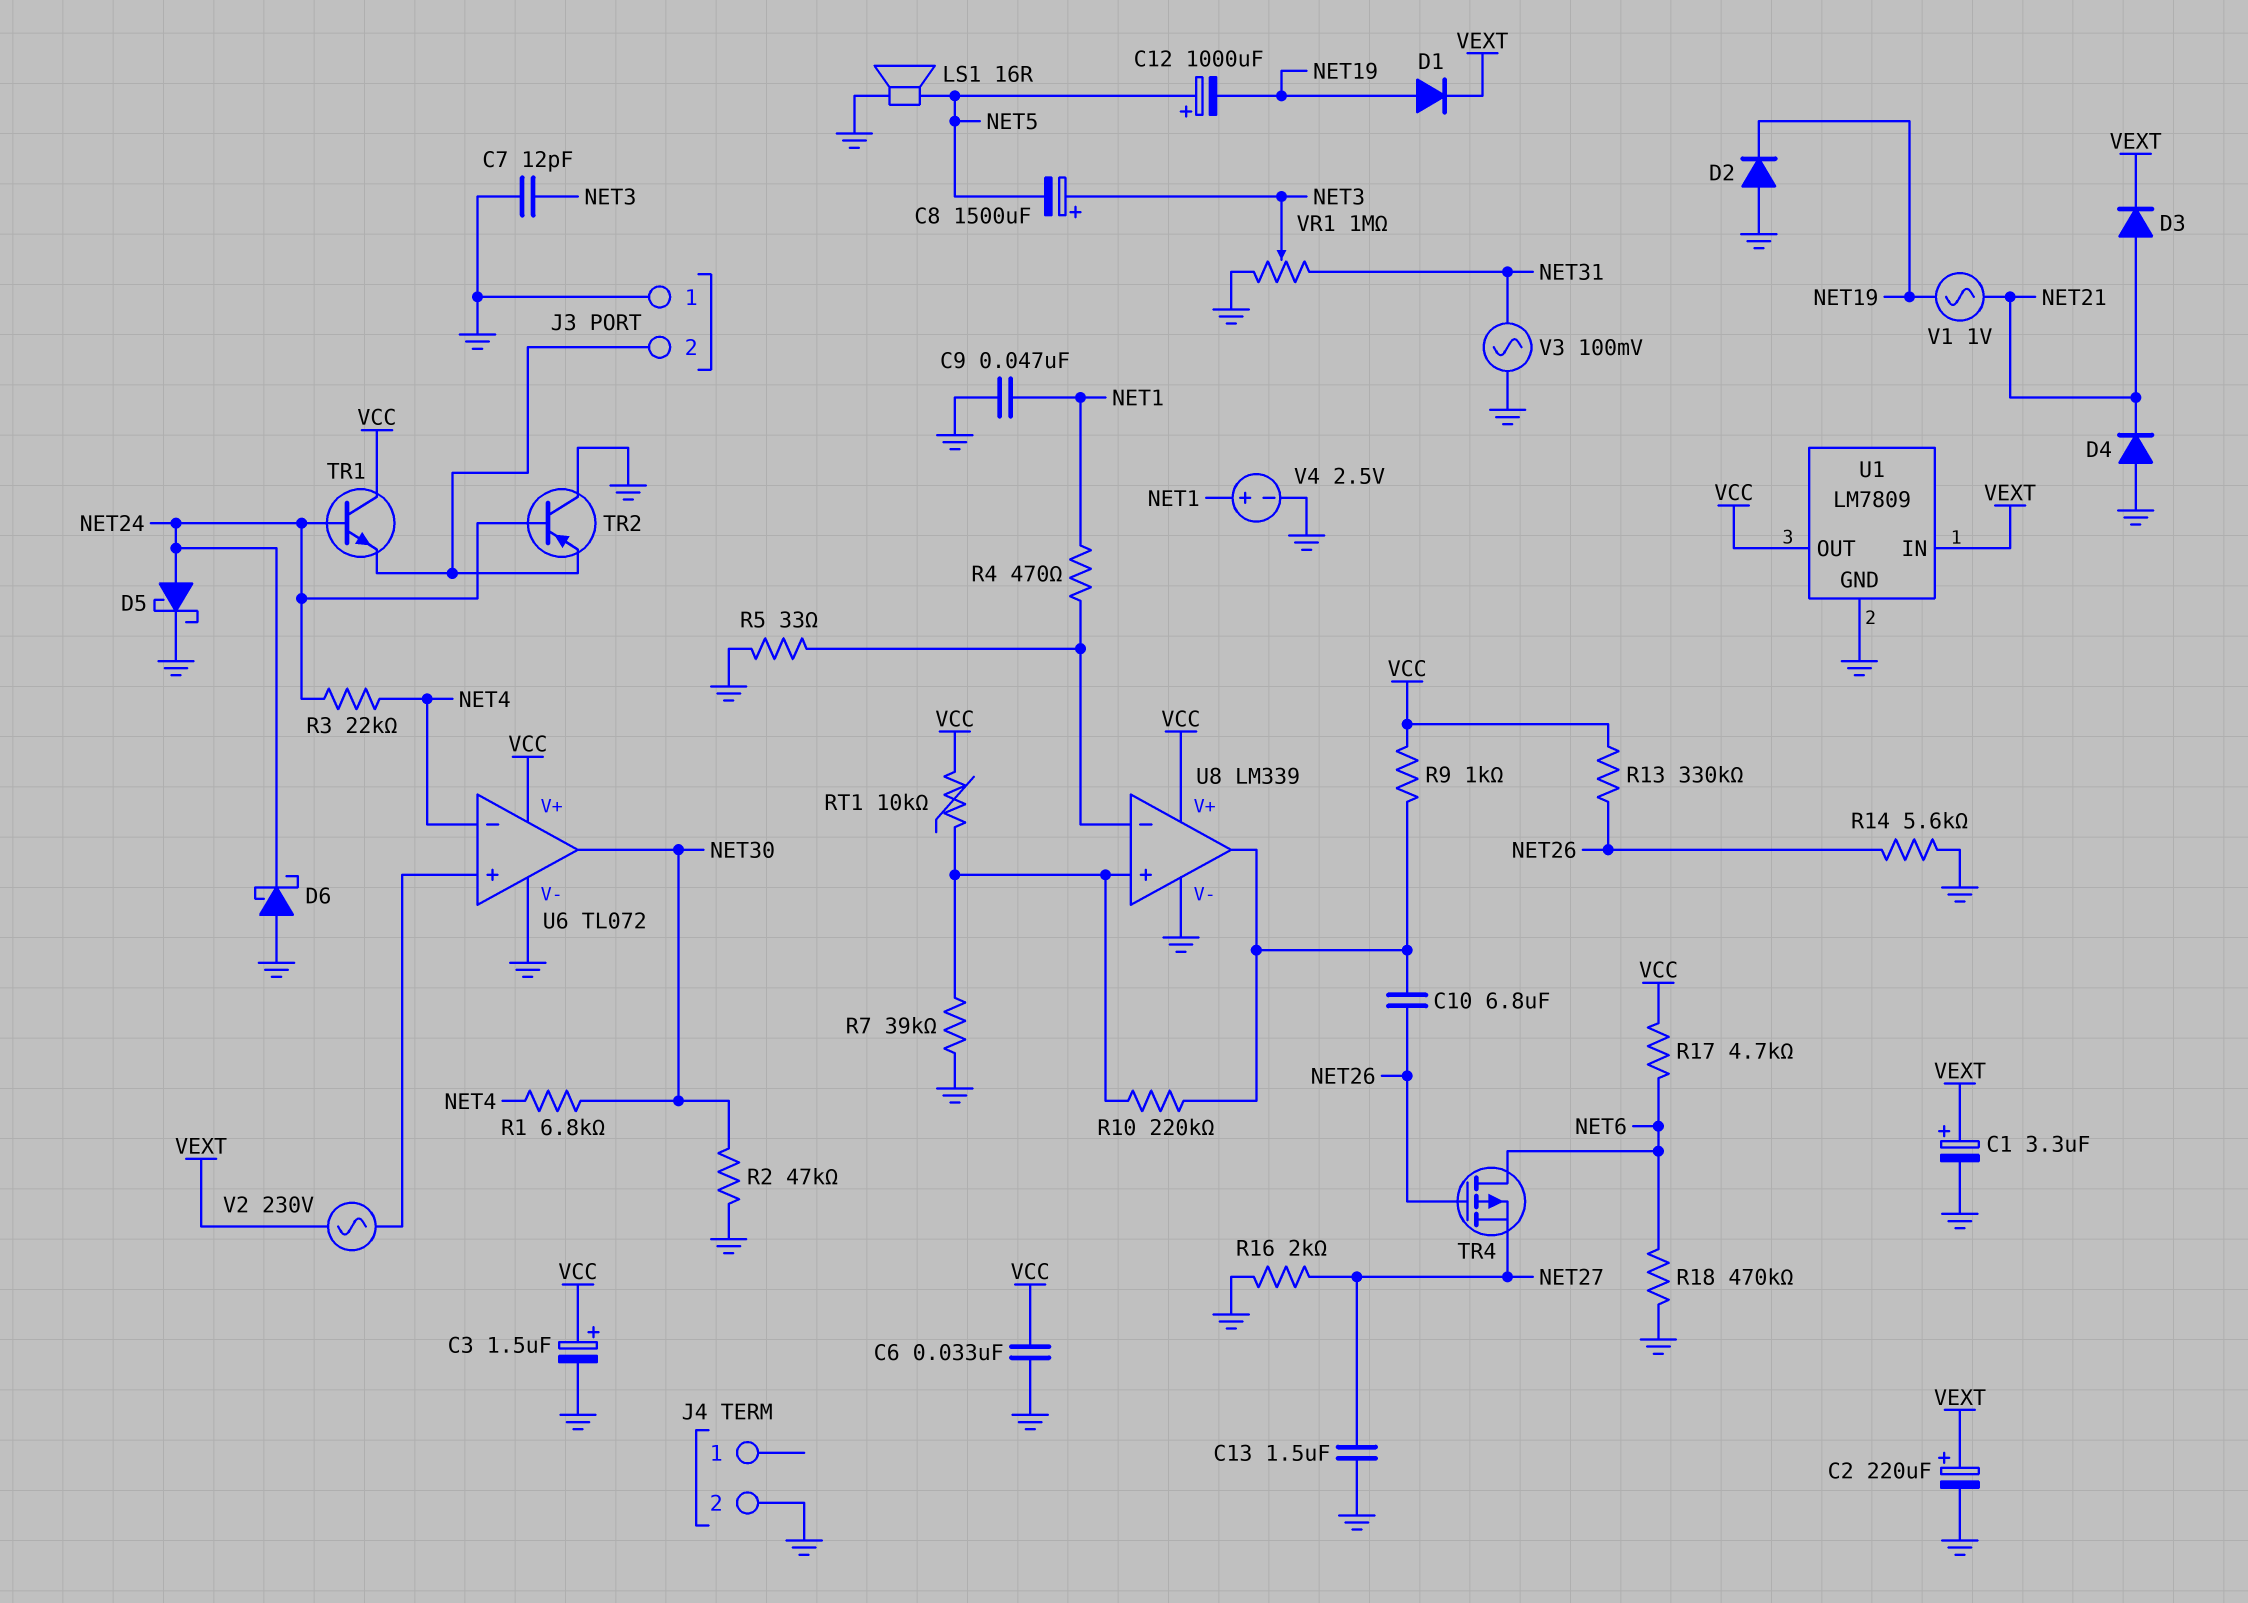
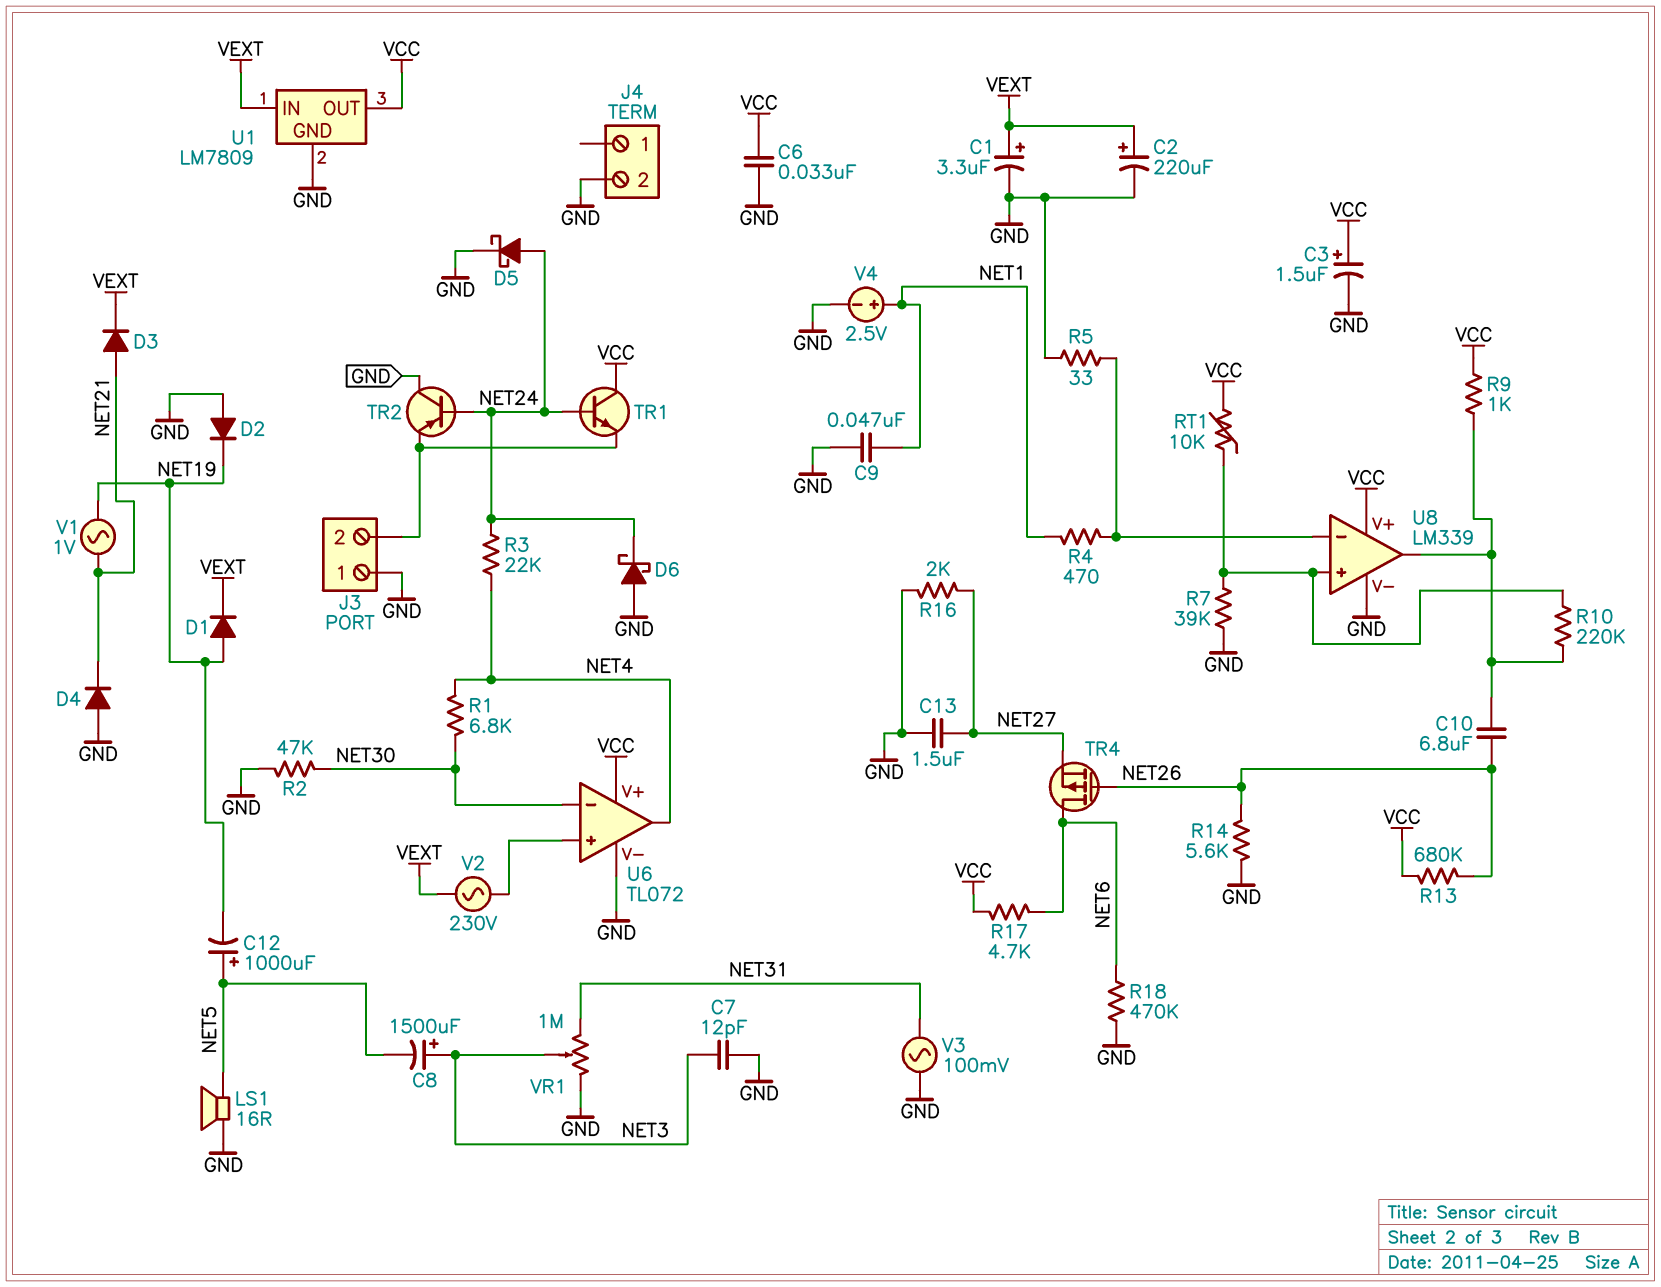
R13: 330k (NET26, VCC) -> 680k (NET26, VCC)
U6 pin in-: NET4 -> NET30
U6 pin out: NET30 -> NET4

